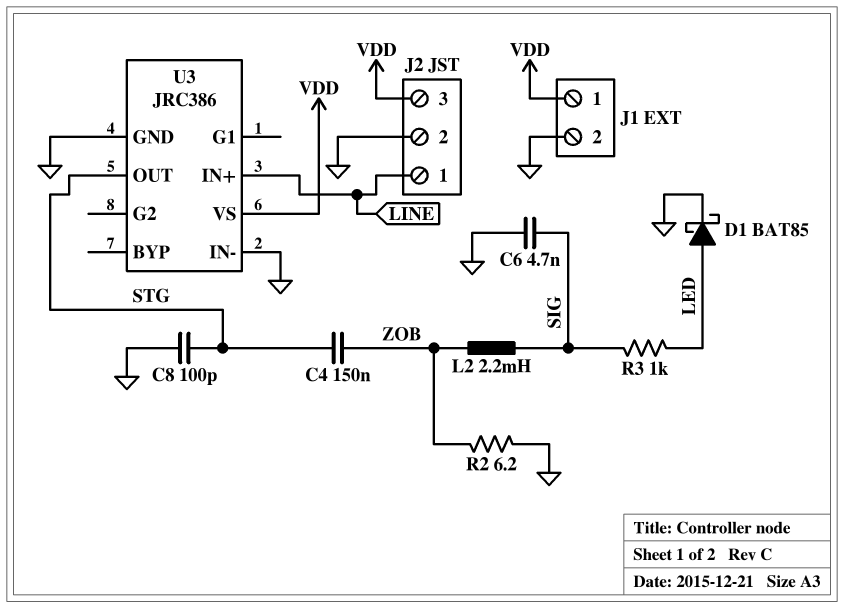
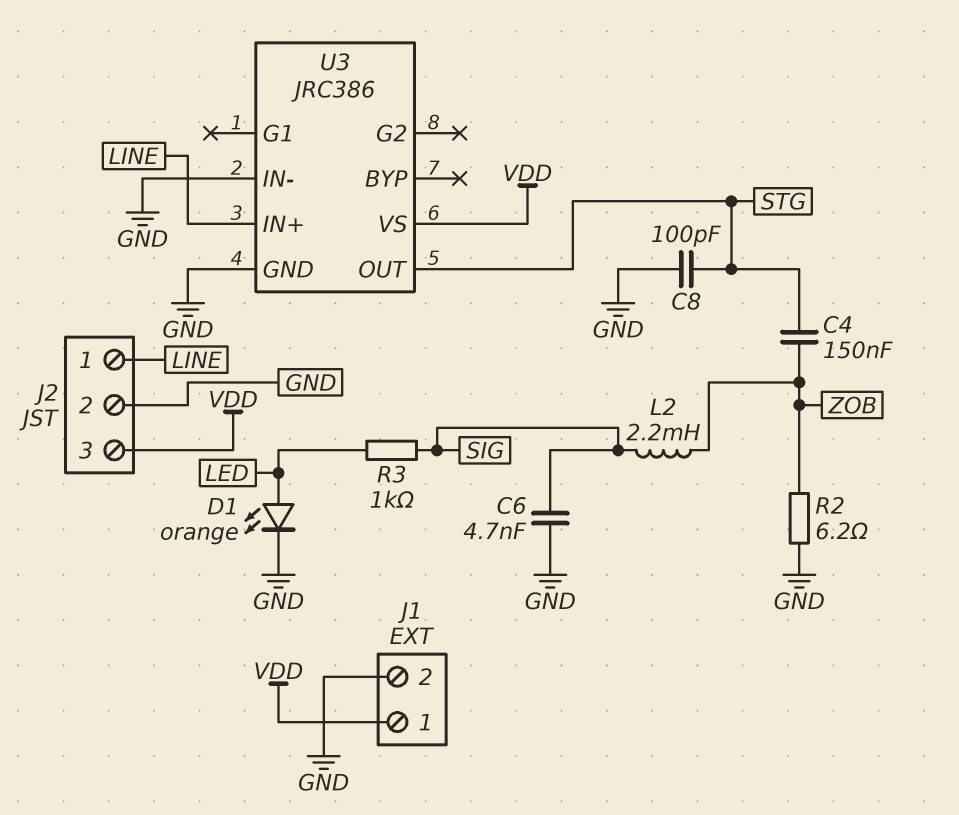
D1: schottky BAT85 (A LED, K GND) -> LED orange (A LED, K GND)

